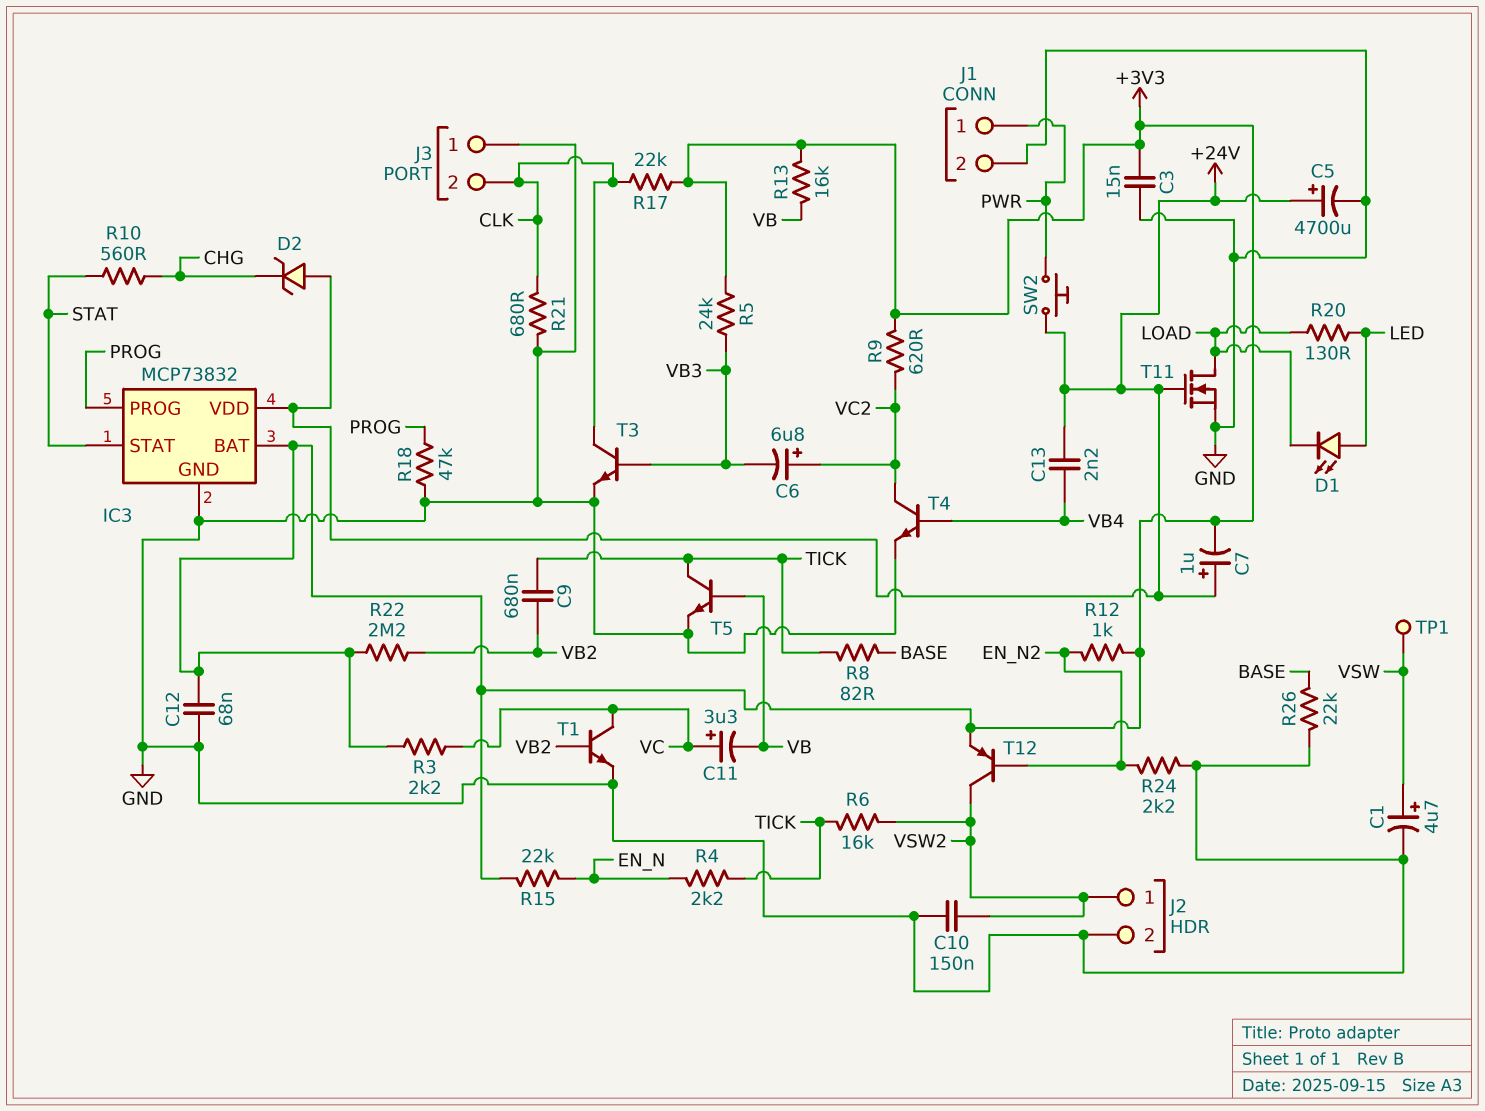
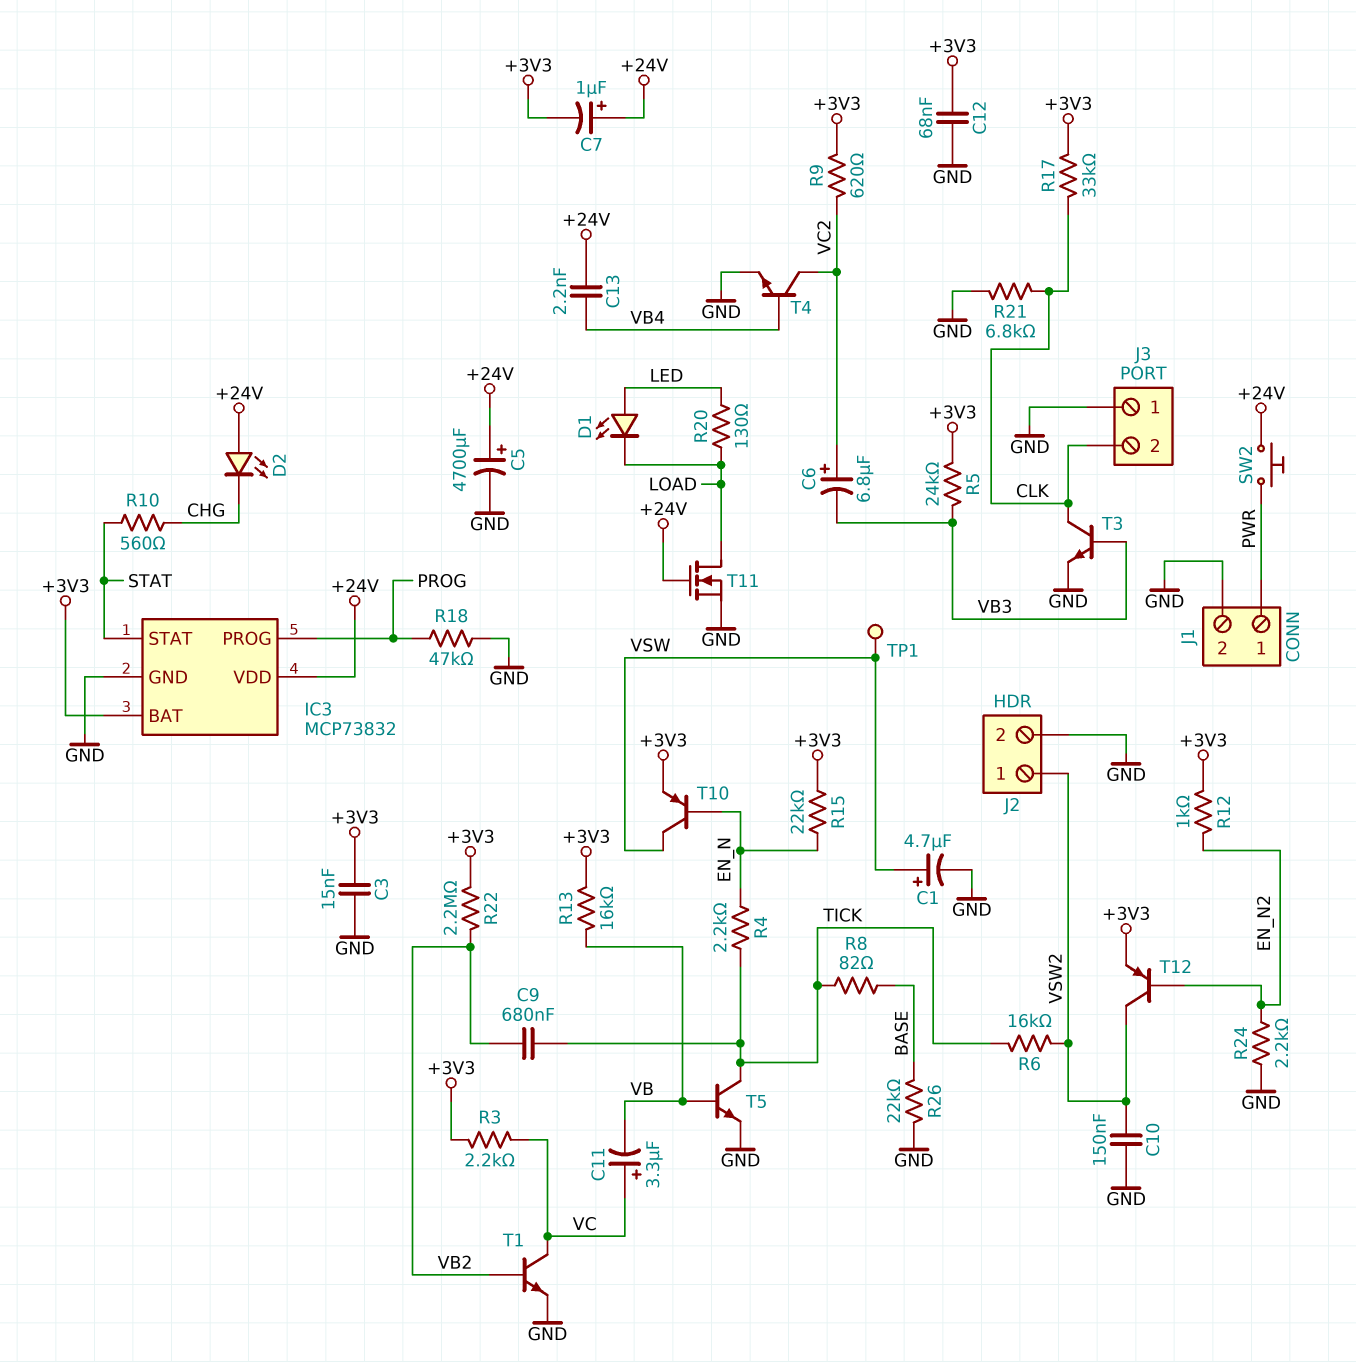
D2: zener (A +24V, K CHG) -> LED (A +24V, K CHG)
R17: 22k (+3V3, CLK) -> 33k (+3V3, CLK)
R21: 680 (CLK, GND) -> 6.8k (CLK, GND)
T10: none -> PNP (B EN_N, C VSW, E +3V3)

